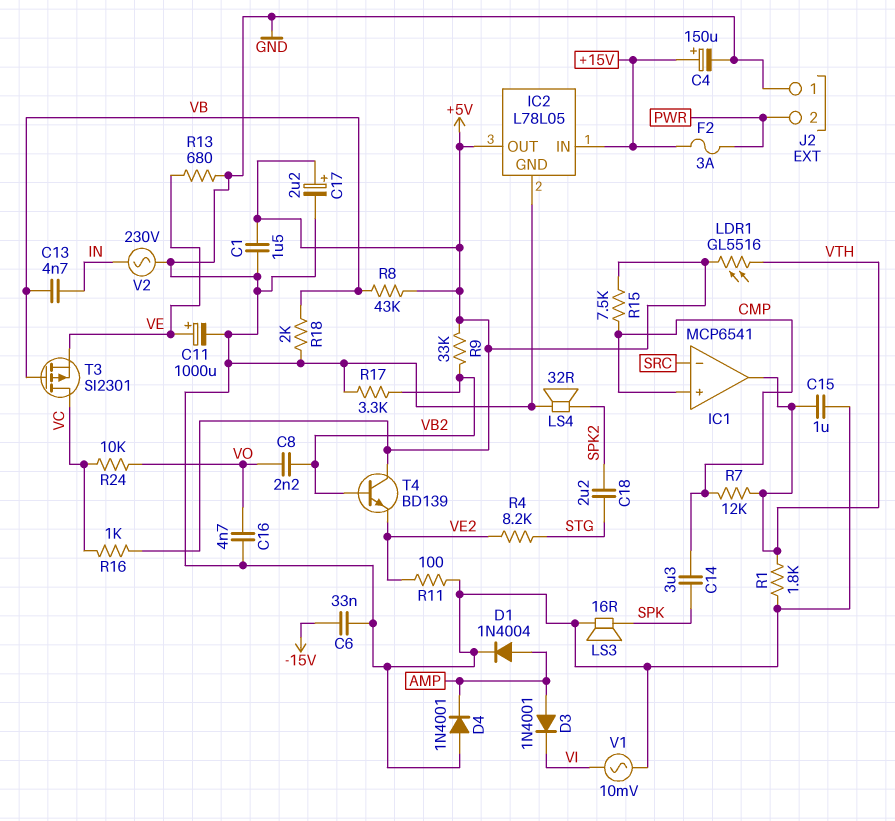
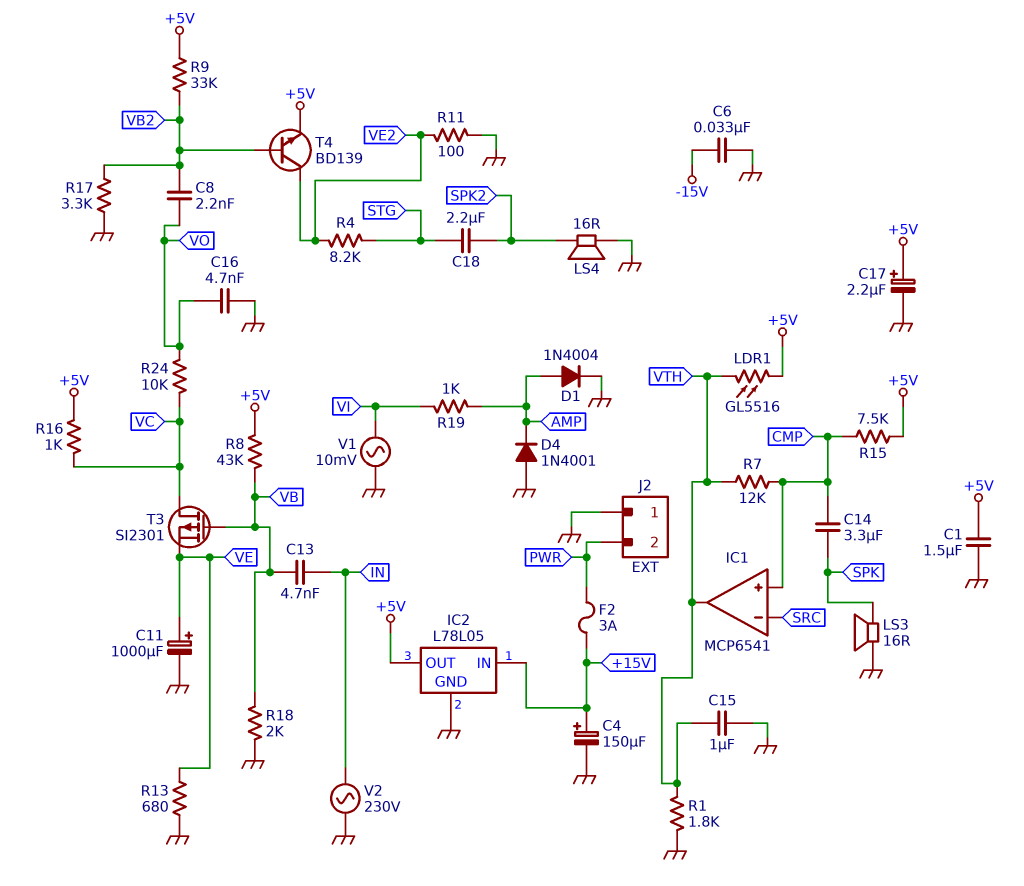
D3: diode 1N4001 (A AMP, K VI) -> none
LS4: speaker 32R (GND, SPK2) -> speaker 16R (GND, SPK2)
R19: none -> 1k (AMP, VI)
T4: NPN BD139 (B VB2, C +5V, E VE2) -> NPN BD139 (B VB2, C VE2, E +5V)

